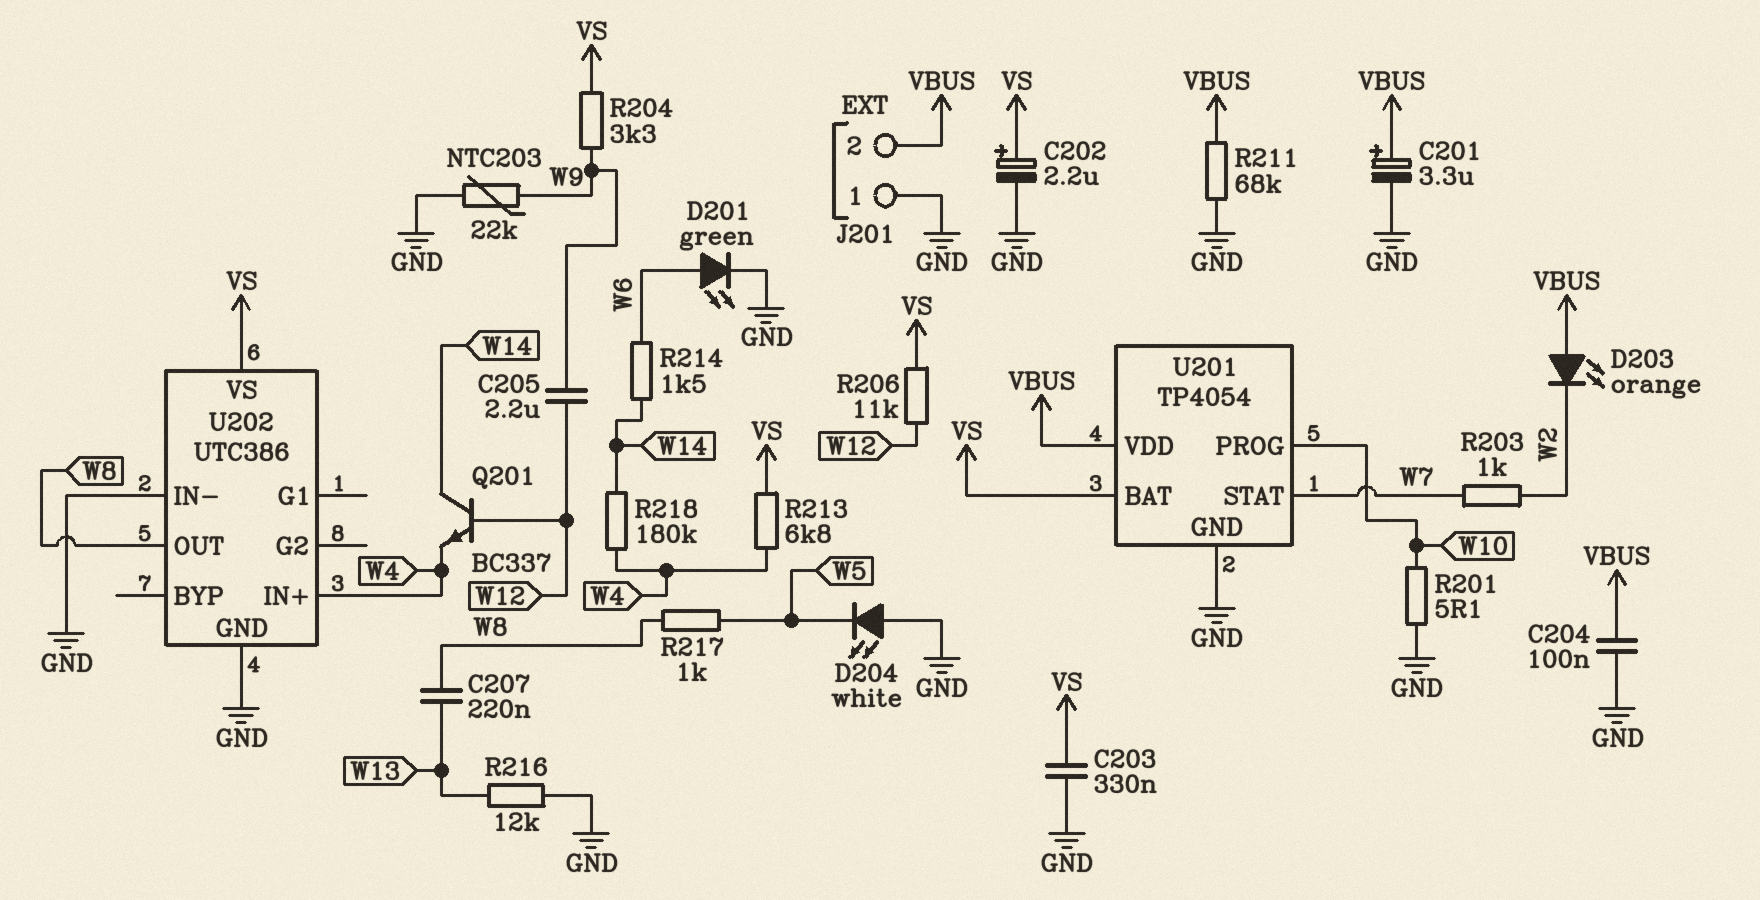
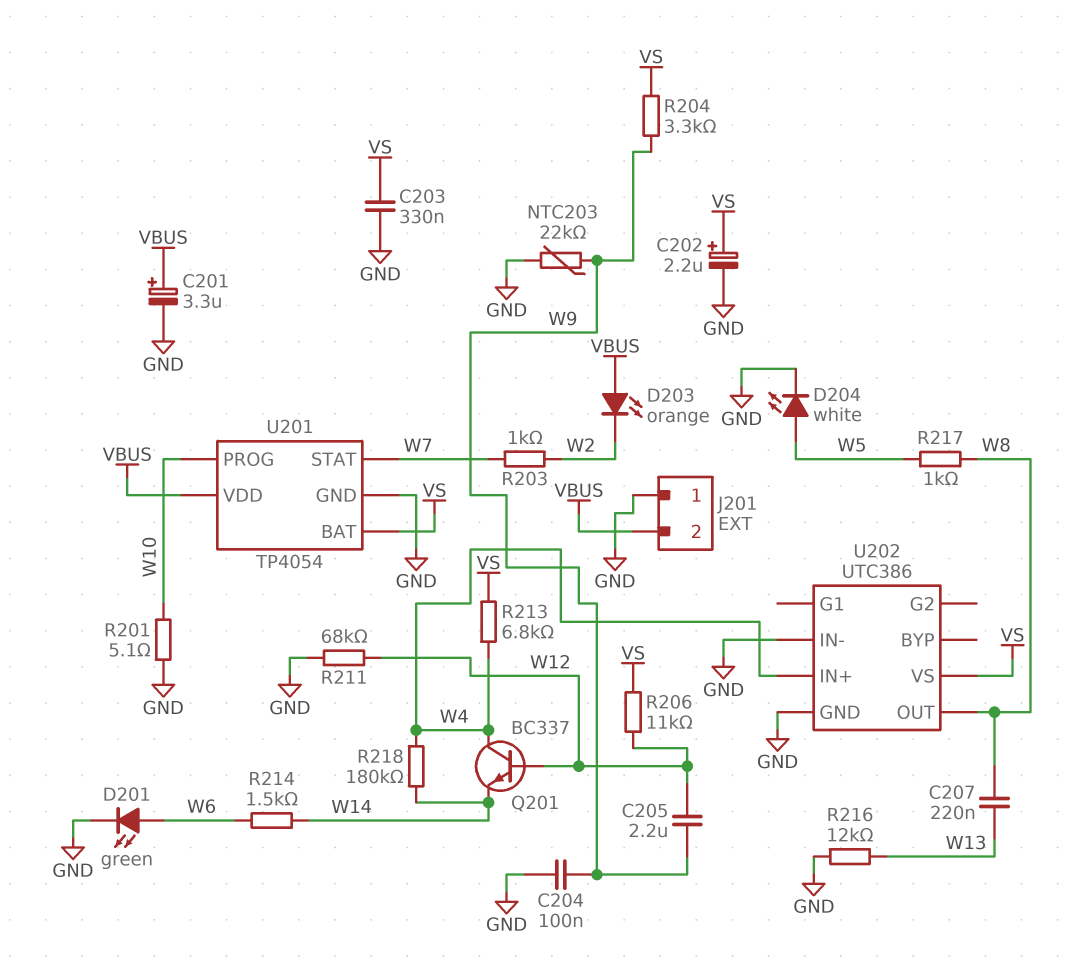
C204: 100nF (GND, VBUS) -> 100nF (GND, W9)
D204: LED white (A GND, K W5) -> LED white (A W5, K GND)
Q201: NPN BC337 (B W12, C W14, E W4) -> NPN BC337 (B W12, C W4, E W14)
R211: 68k (GND, VBUS) -> 68k (GND, W12)

